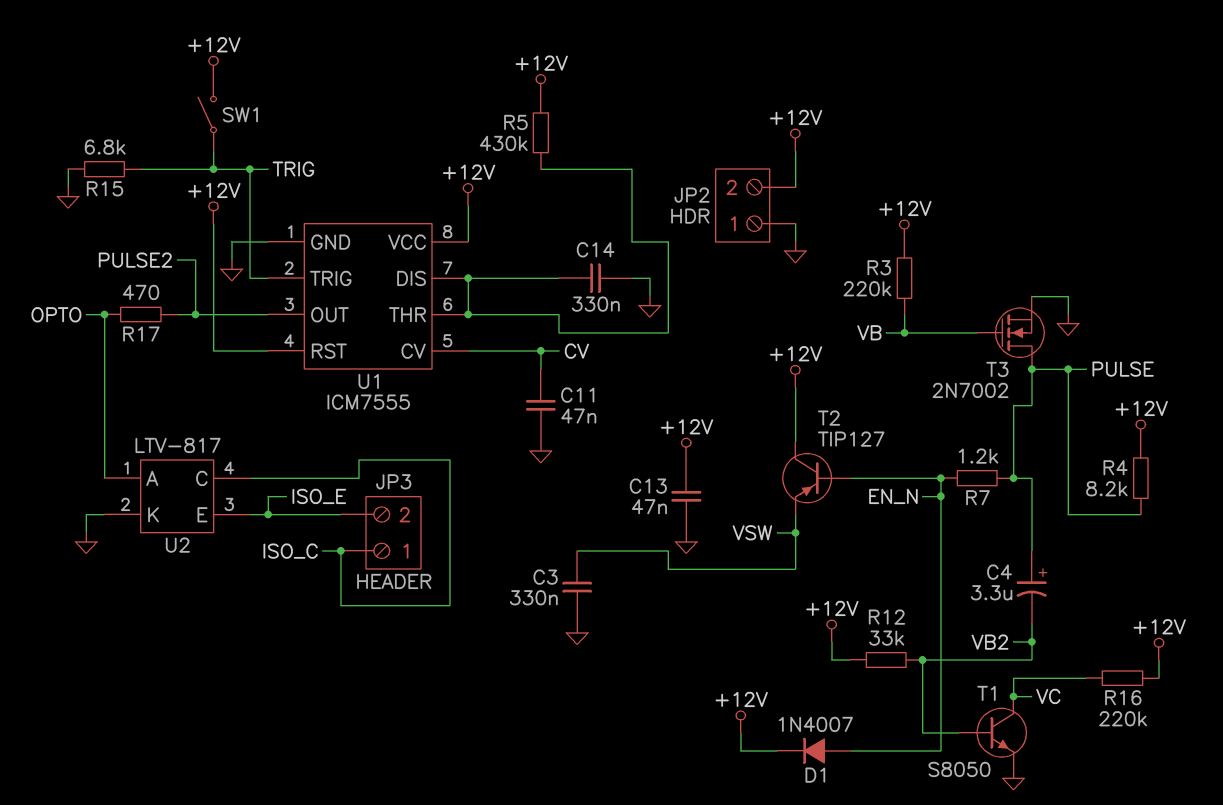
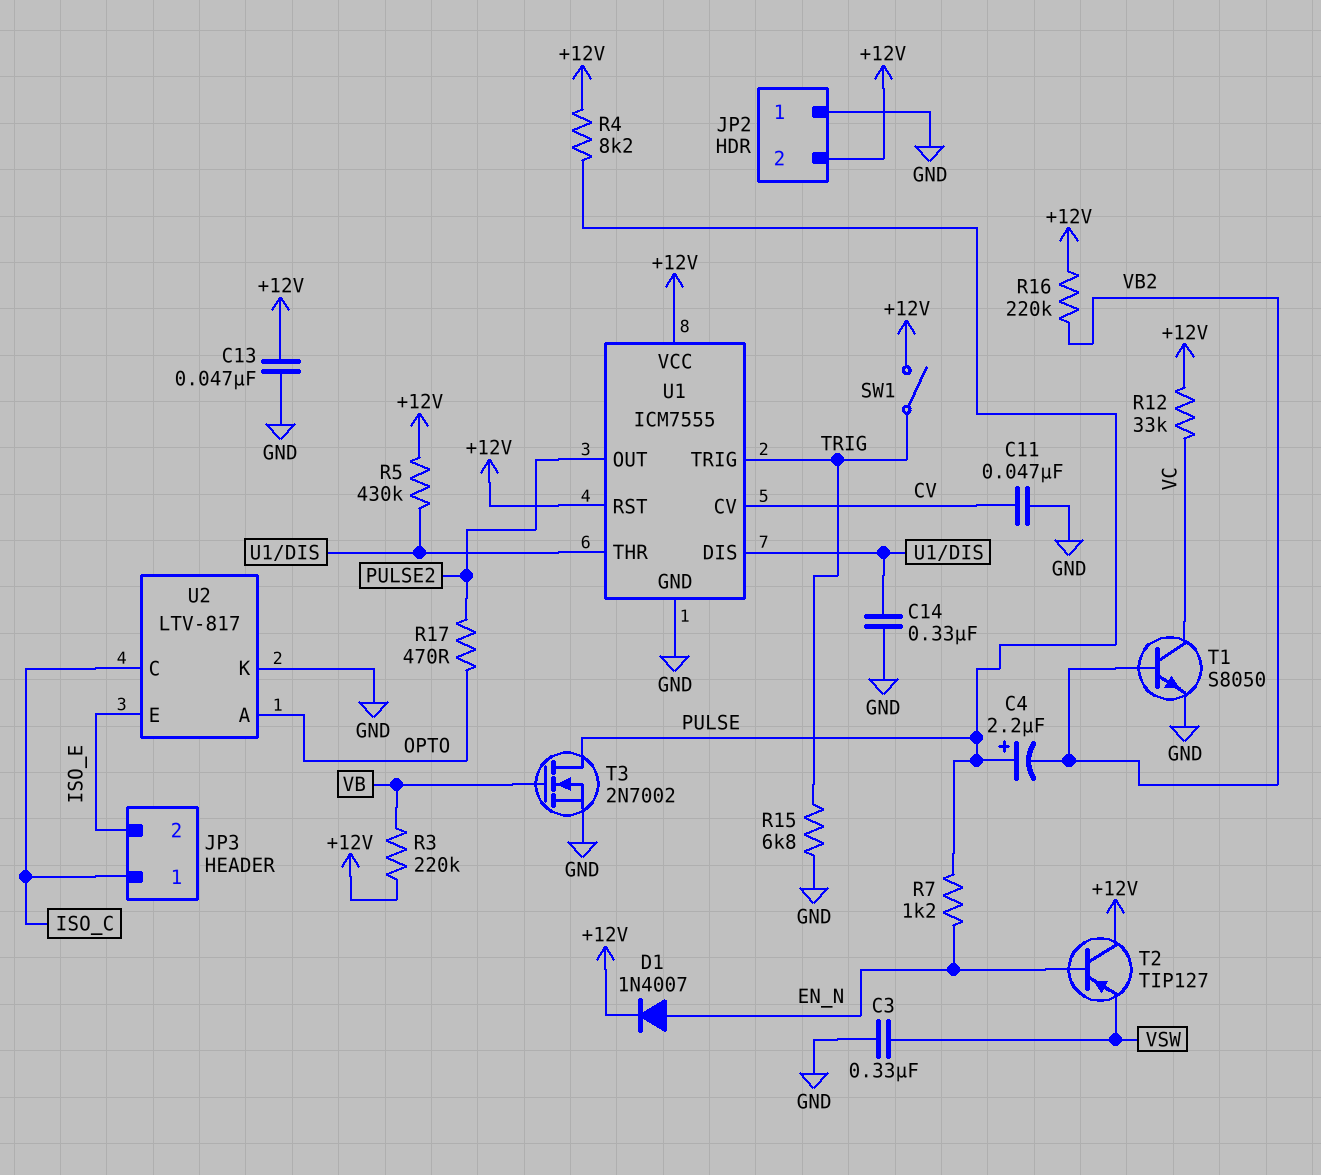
C4: 3.3uF (plus PULSE, minus VB2) -> 2.2uF (plus PULSE, minus VB2)
R12: 33k (+12V, VB2) -> 33k (+12V, VC)
R16: 220k (+12V, VC) -> 220k (+12V, VB2)

